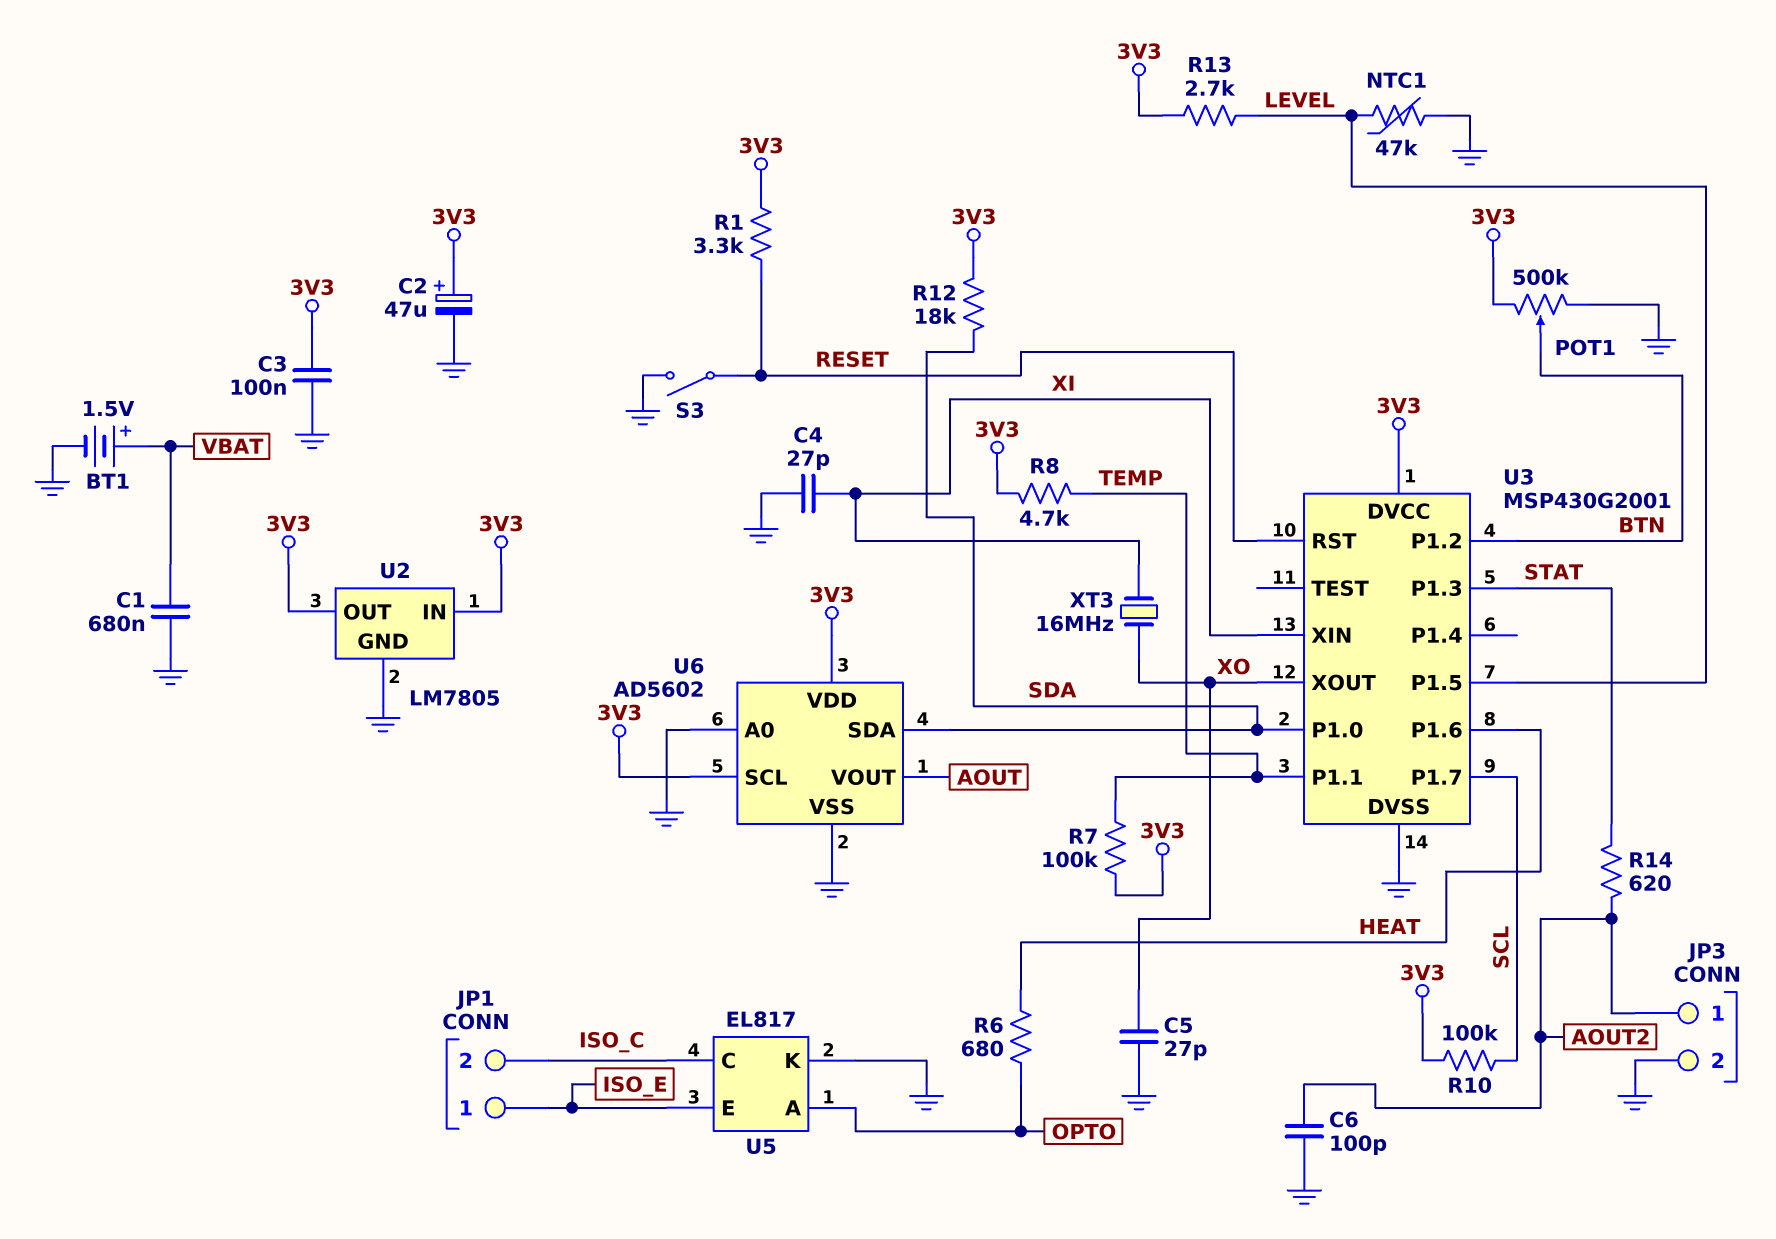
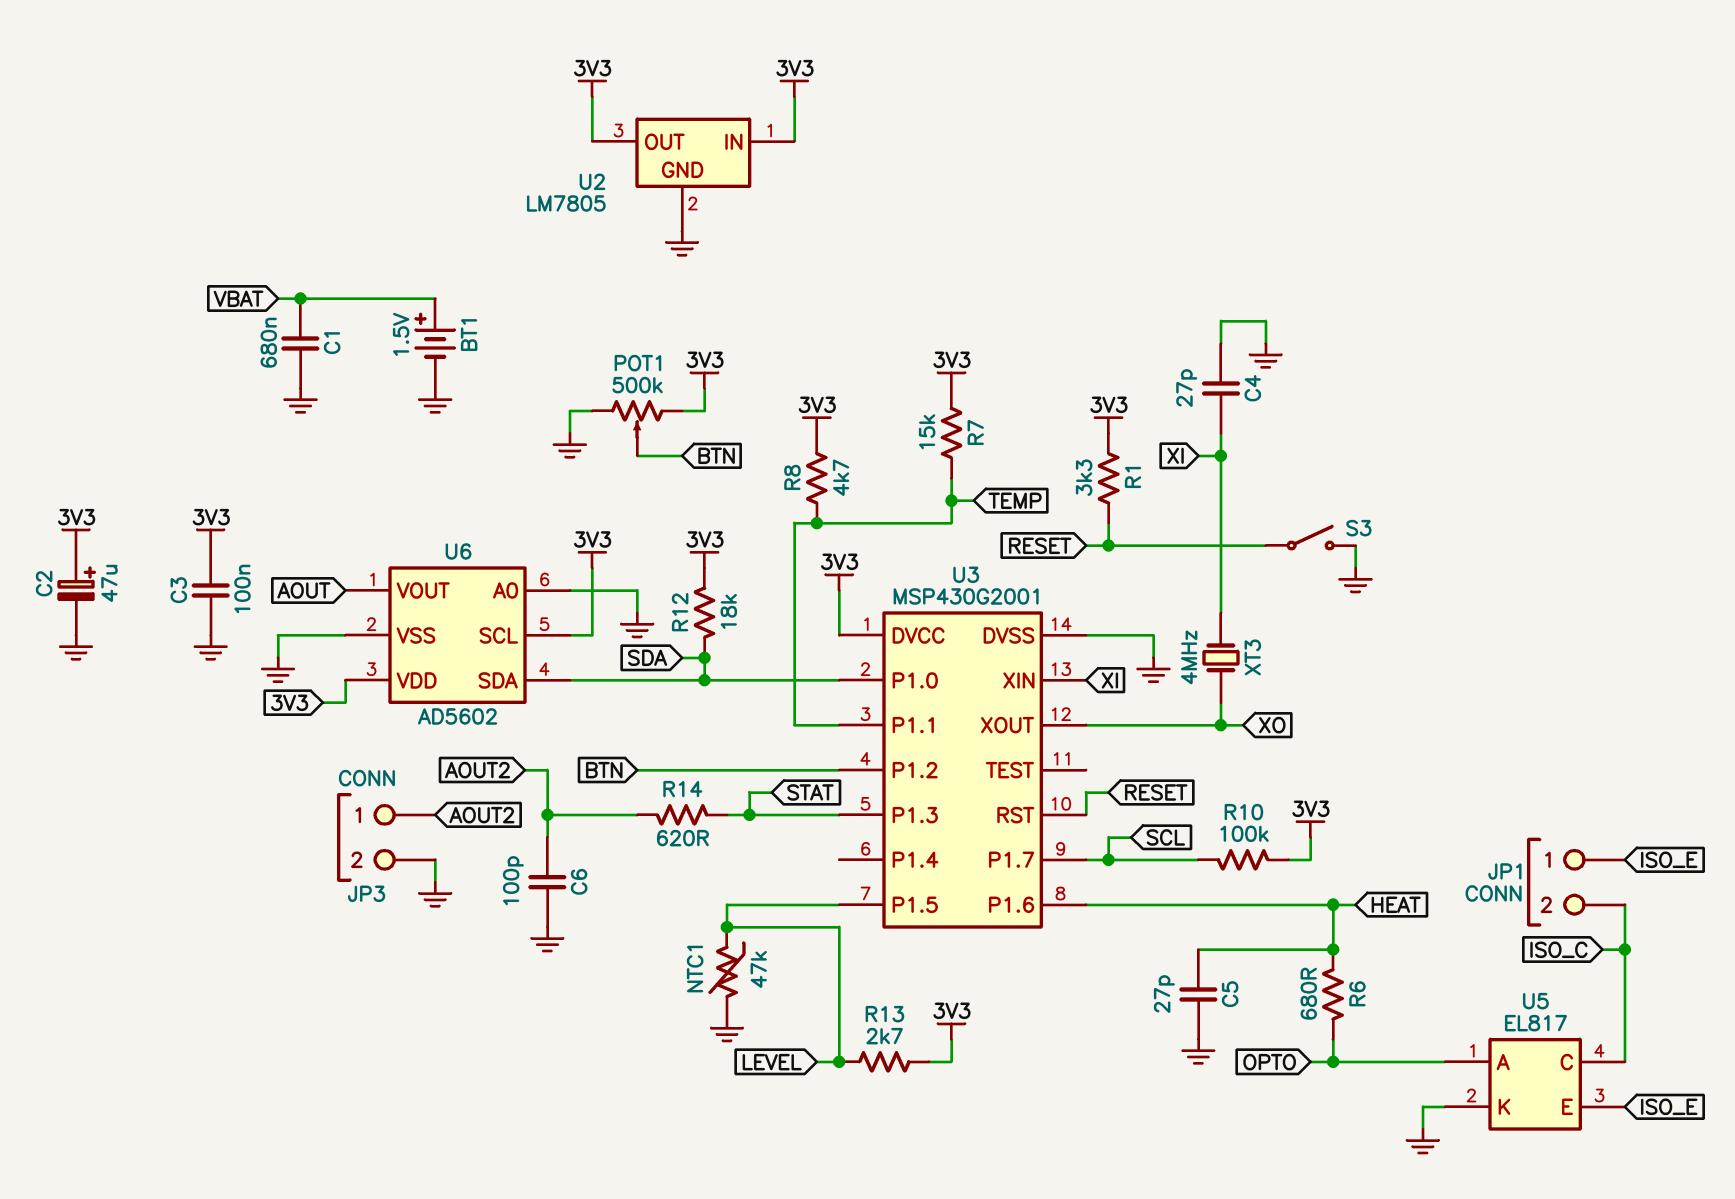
C5: 27pF (GND, XO) -> 27pF (GND, HEAT)
R7: 100k (3V3, TEMP) -> 15k (3V3, TEMP)
XT3: 16MHz (XI, XO) -> 4MHz (XI, XO)

